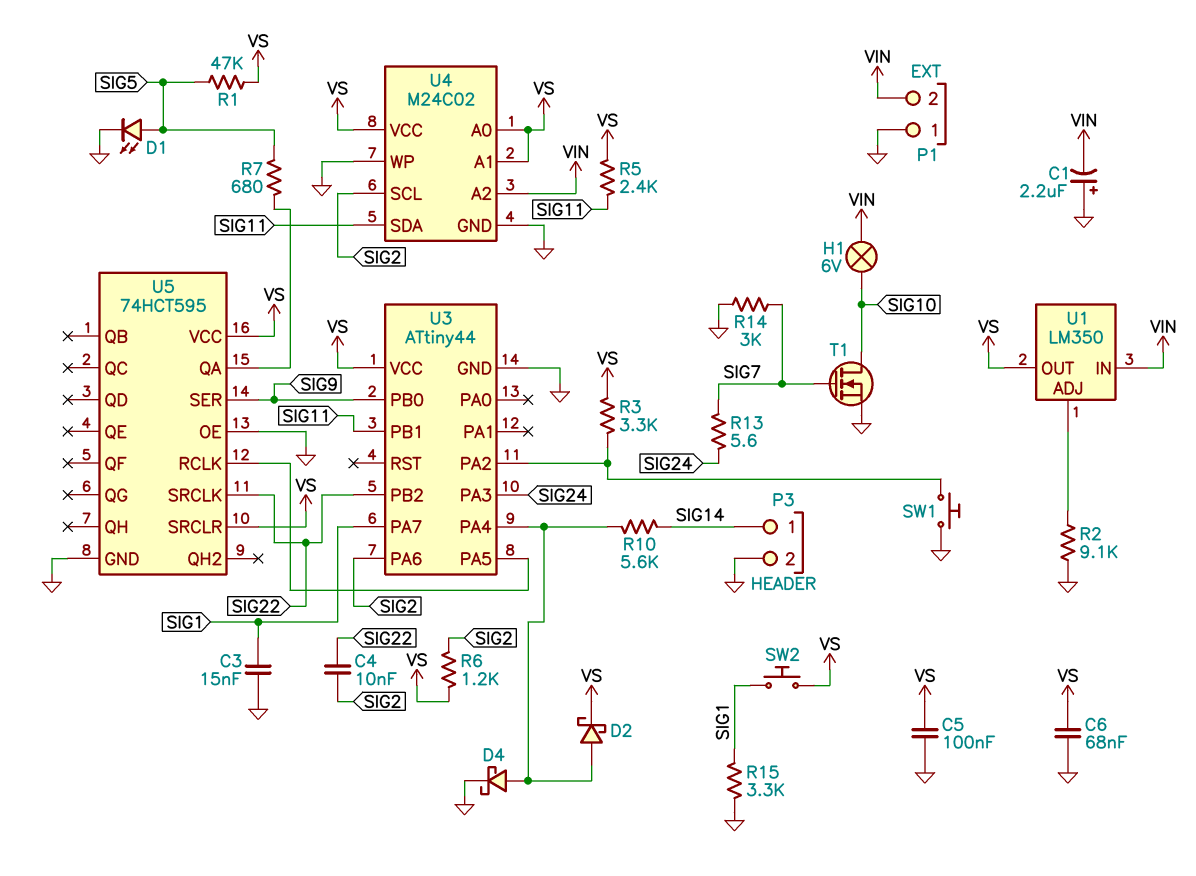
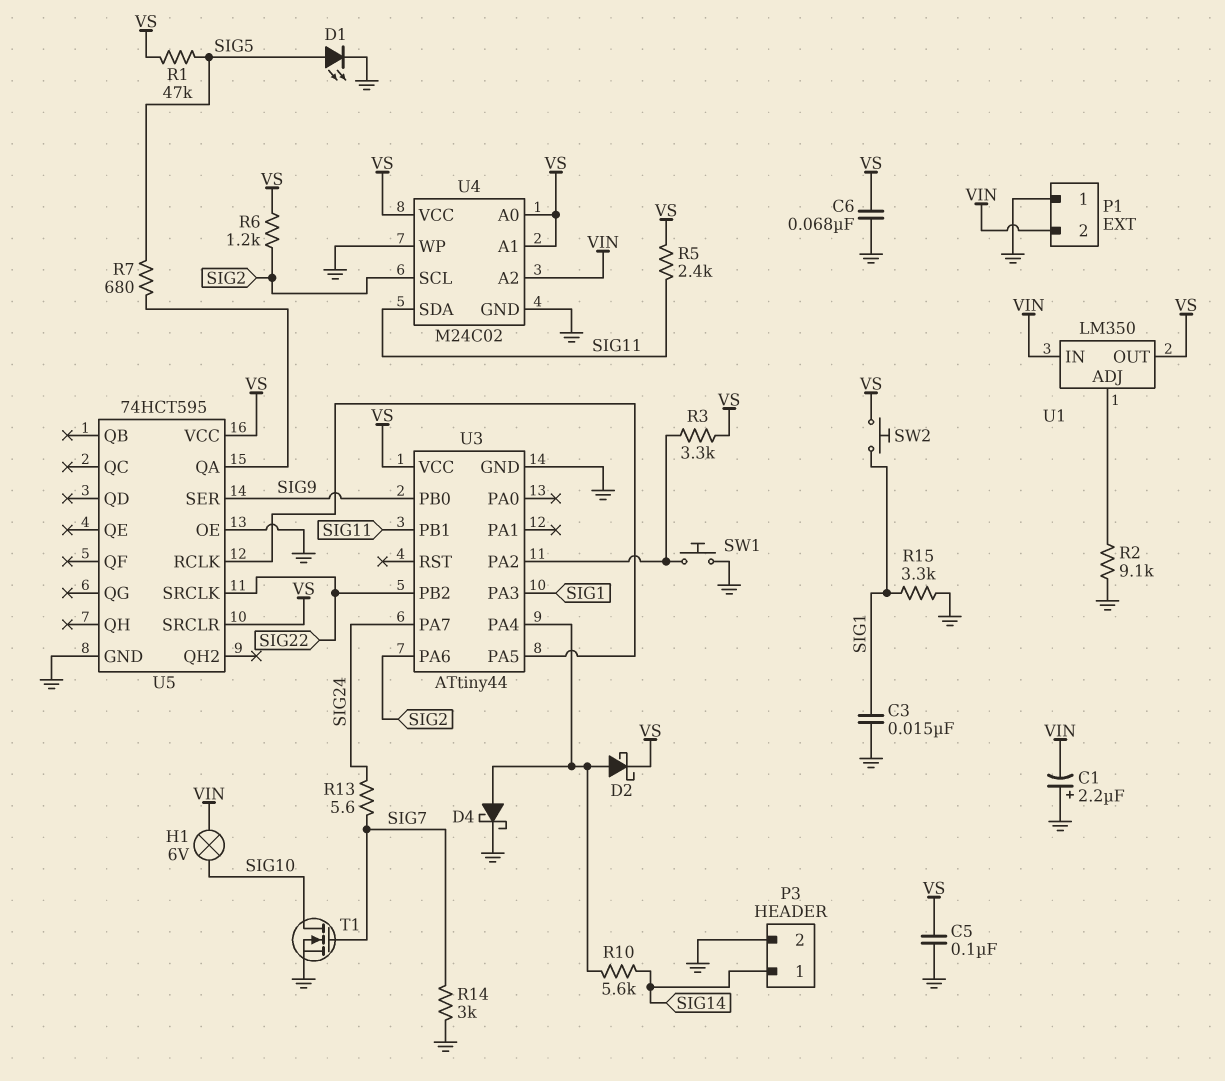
C4: 10nF (SIG2, SIG22) -> none
U3 pin PA3: SIG24 -> SIG1
U3 pin PA7: SIG1 -> SIG24

